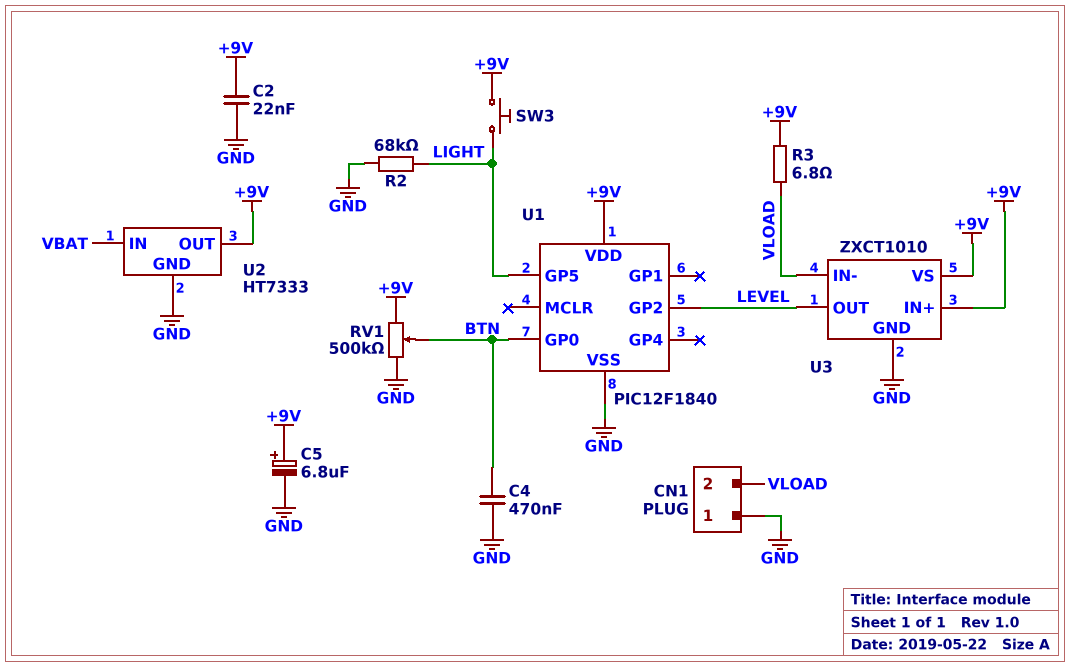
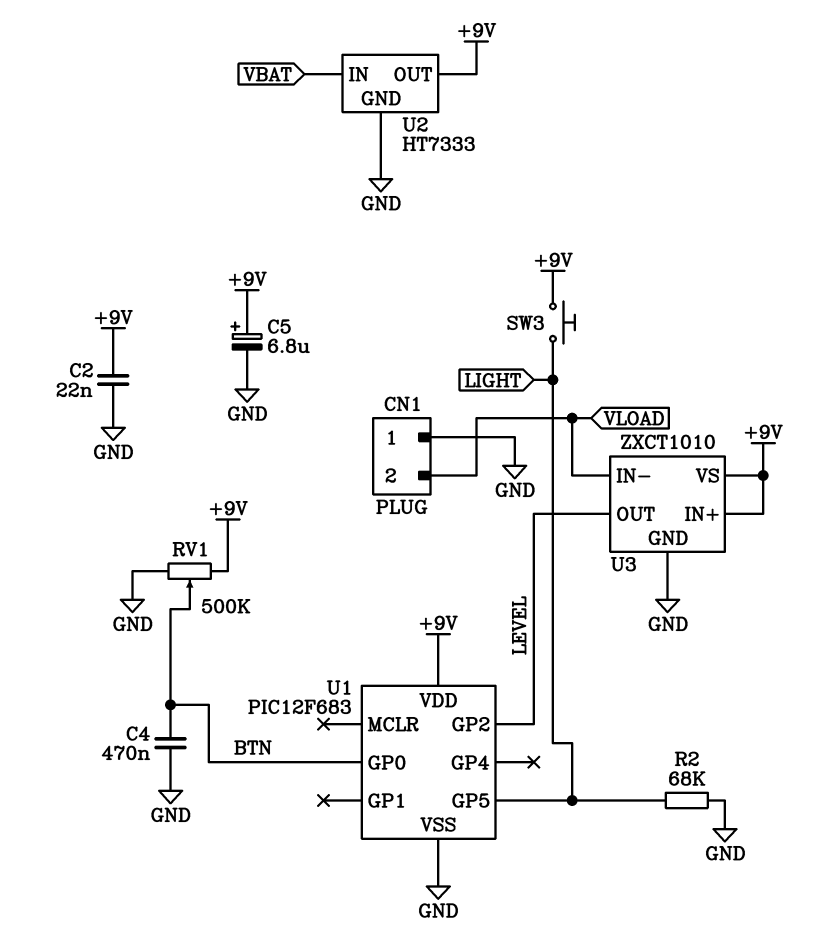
R3: 6.8 (+9V, VLOAD) -> none
U1: PIC12F1840 -> PIC12F683

